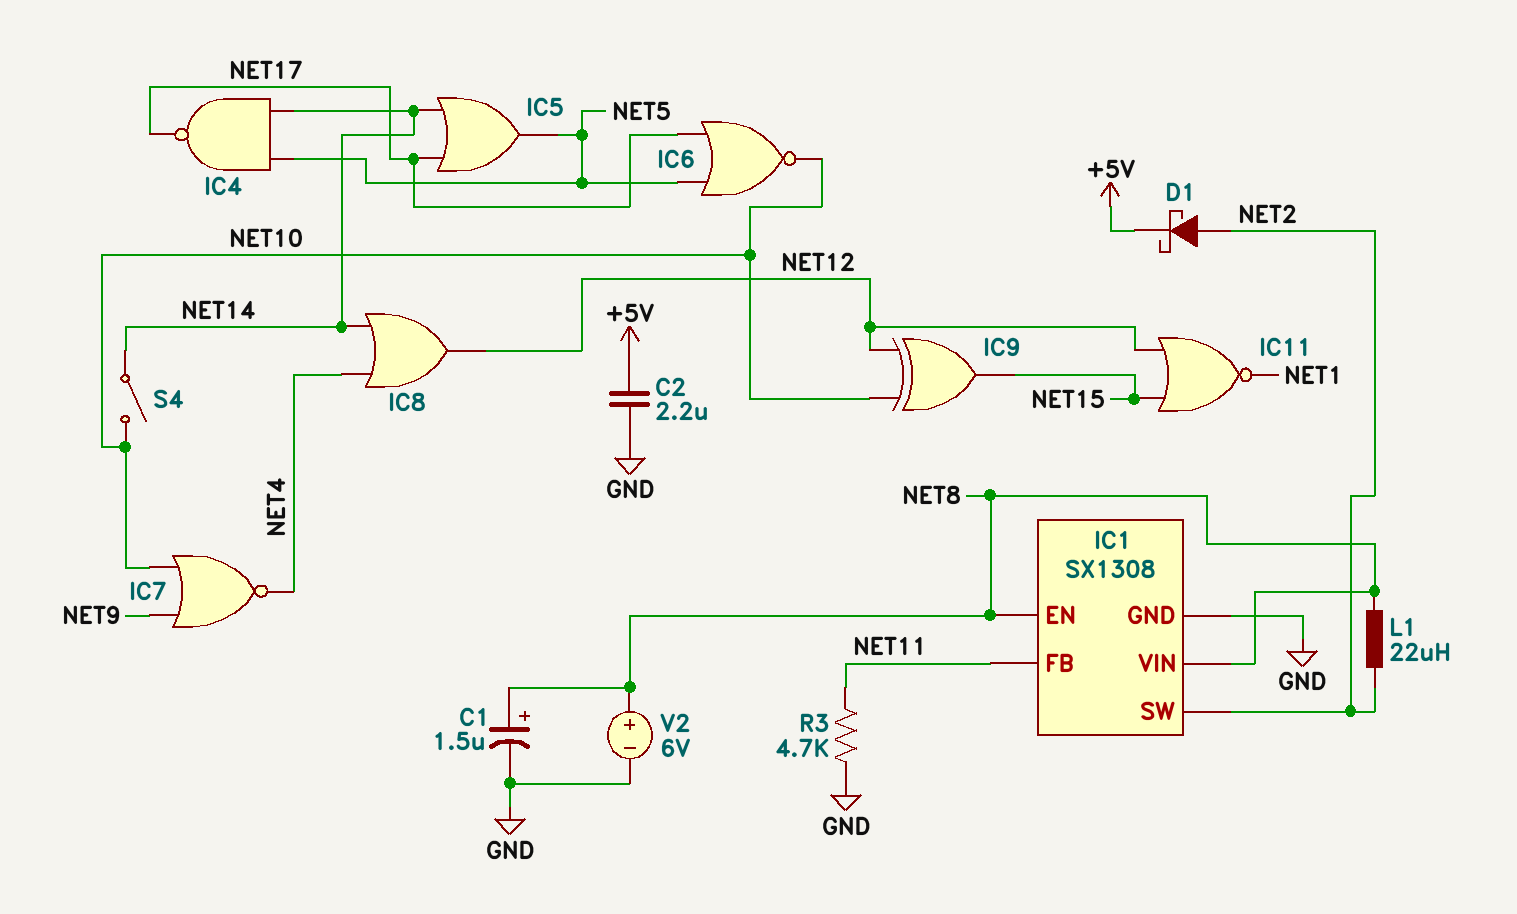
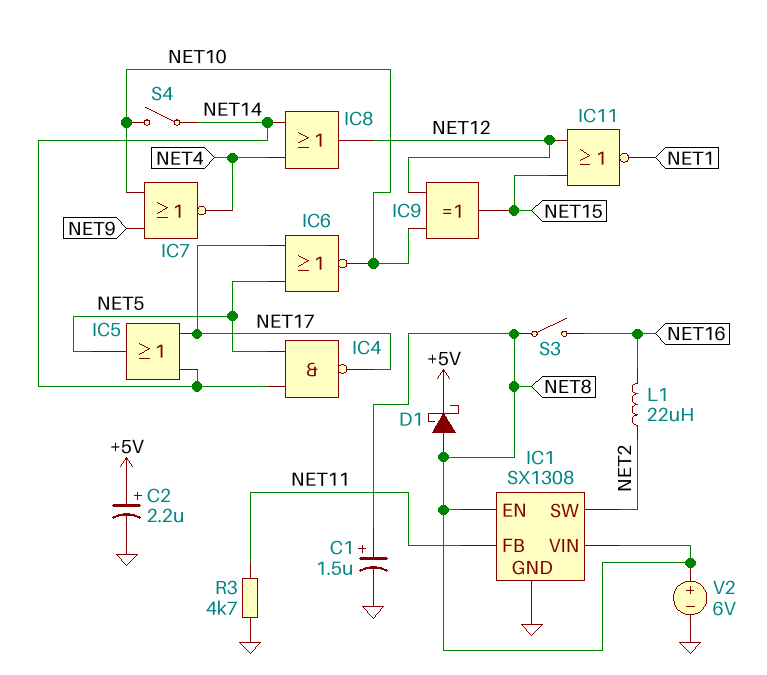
C2: 2.2uF (+5V, GND) -> 2.2uF (plus +5V, minus GND)
D1: schottky (A NET2, K +5V) -> schottky (A NET8, K +5V)
L1: 22uH (NET2, NET8) -> 22uH (NET2, NET16)
S3: none -> switch (NET8, NET16)

